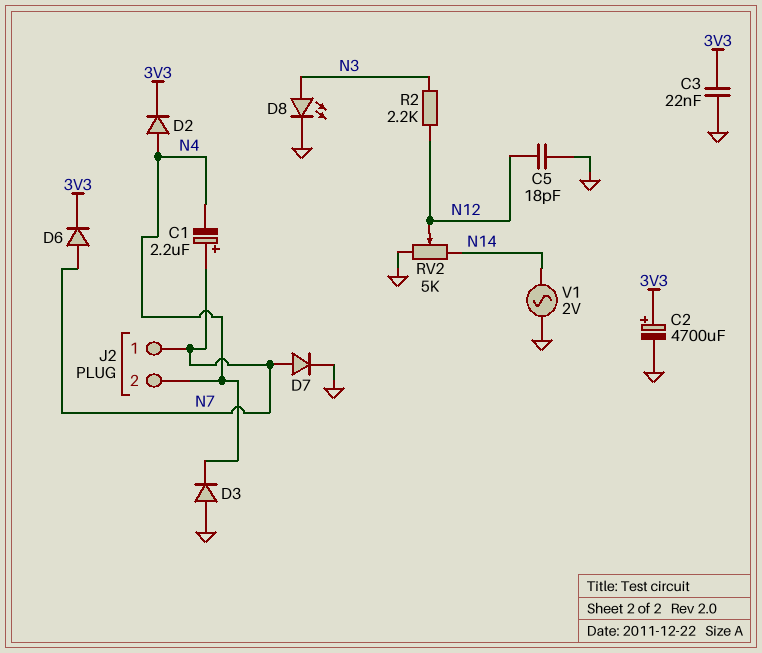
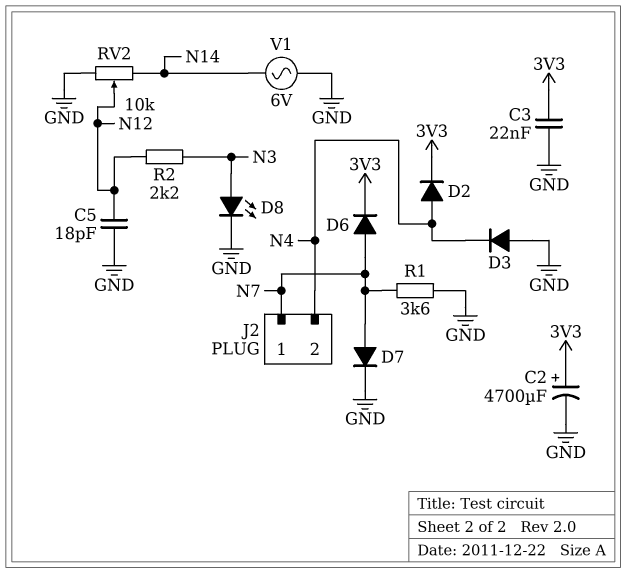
C1: 2.2uF (plus N7, minus N4) -> none
R1: none -> 3.6k (GND, N7)
RV2: 5k (GND, N14, wiper N12) -> 10k (GND, N14, wiper N12)
V1: AC 2V (GND, N14) -> AC 6V (GND, N14)

